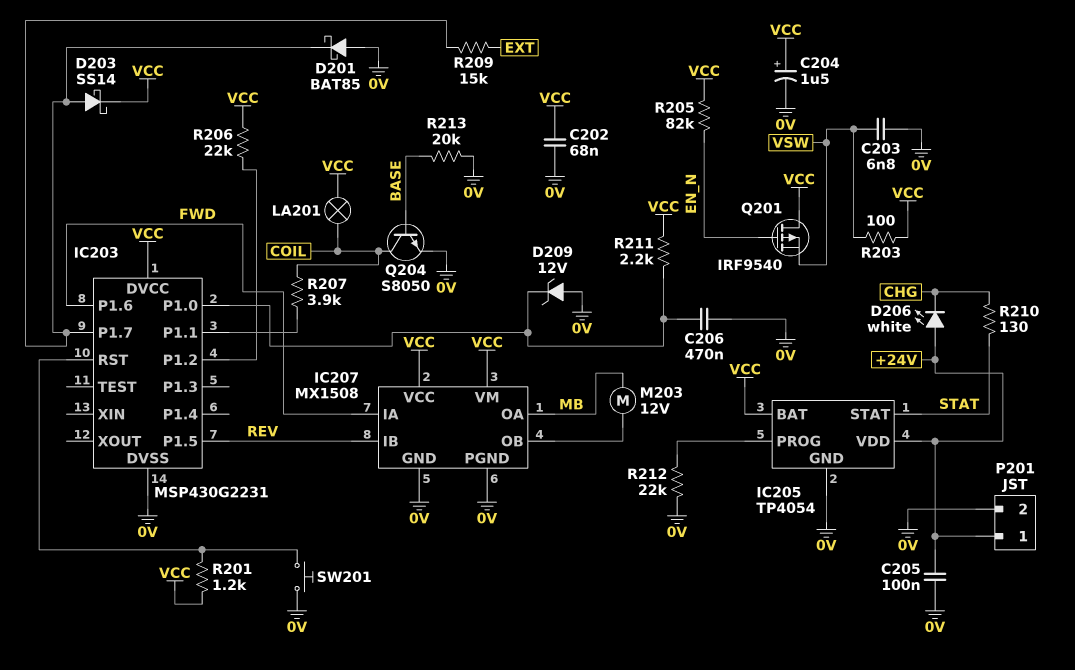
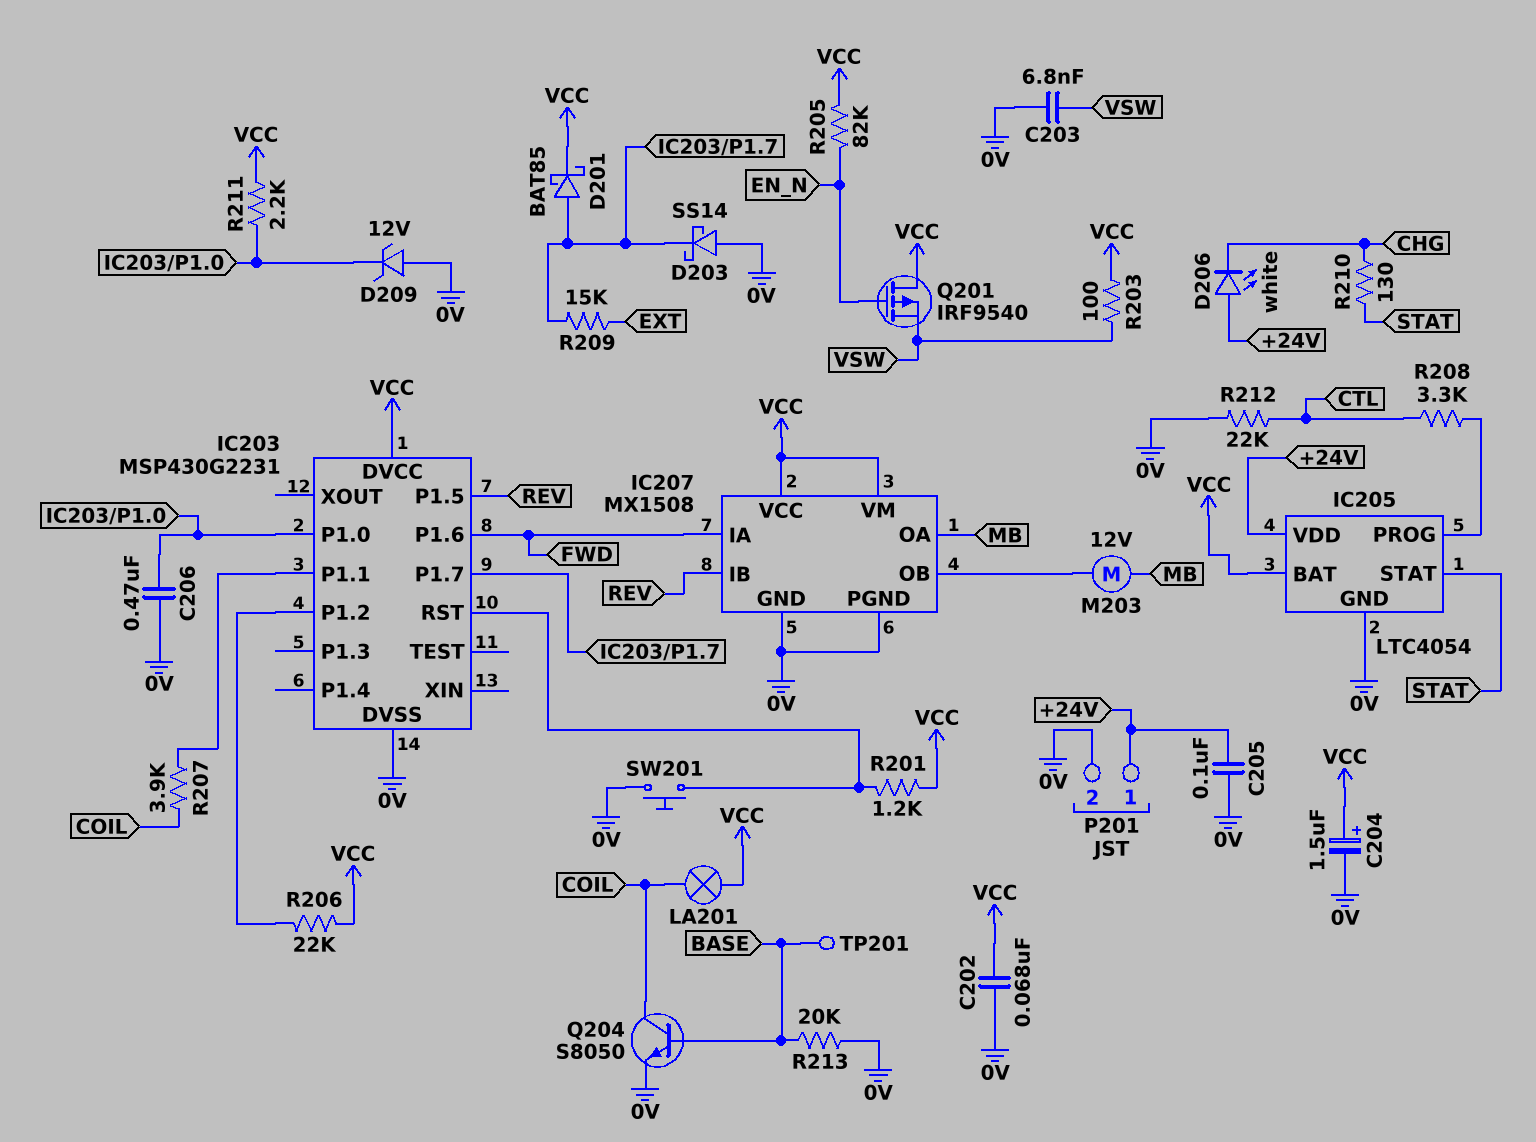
D201: schottky BAT85 (A 0V, K IC203/P1.7) -> schottky BAT85 (A IC203/P1.7, K VCC)
D203: schottky SS14 (A IC203/P1.7, K VCC) -> schottky SS14 (A 0V, K IC203/P1.7)
IC205: TP4054 -> LTC4054
R208: none -> 3.3k (CTL, IC205/PROG)
R212: 22k (0V, IC205/PROG) -> 22k (0V, CTL)
TP201: none -> test point (BASE)

